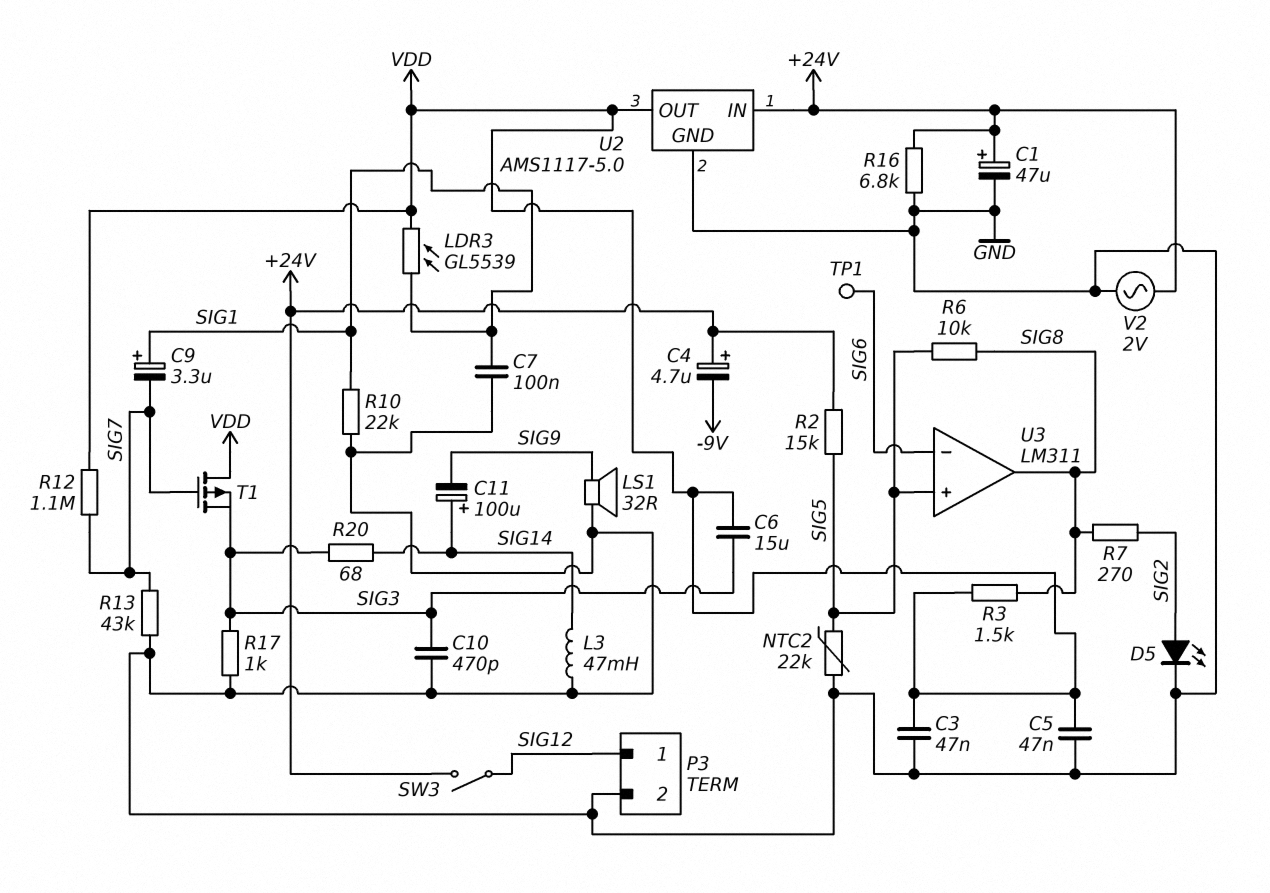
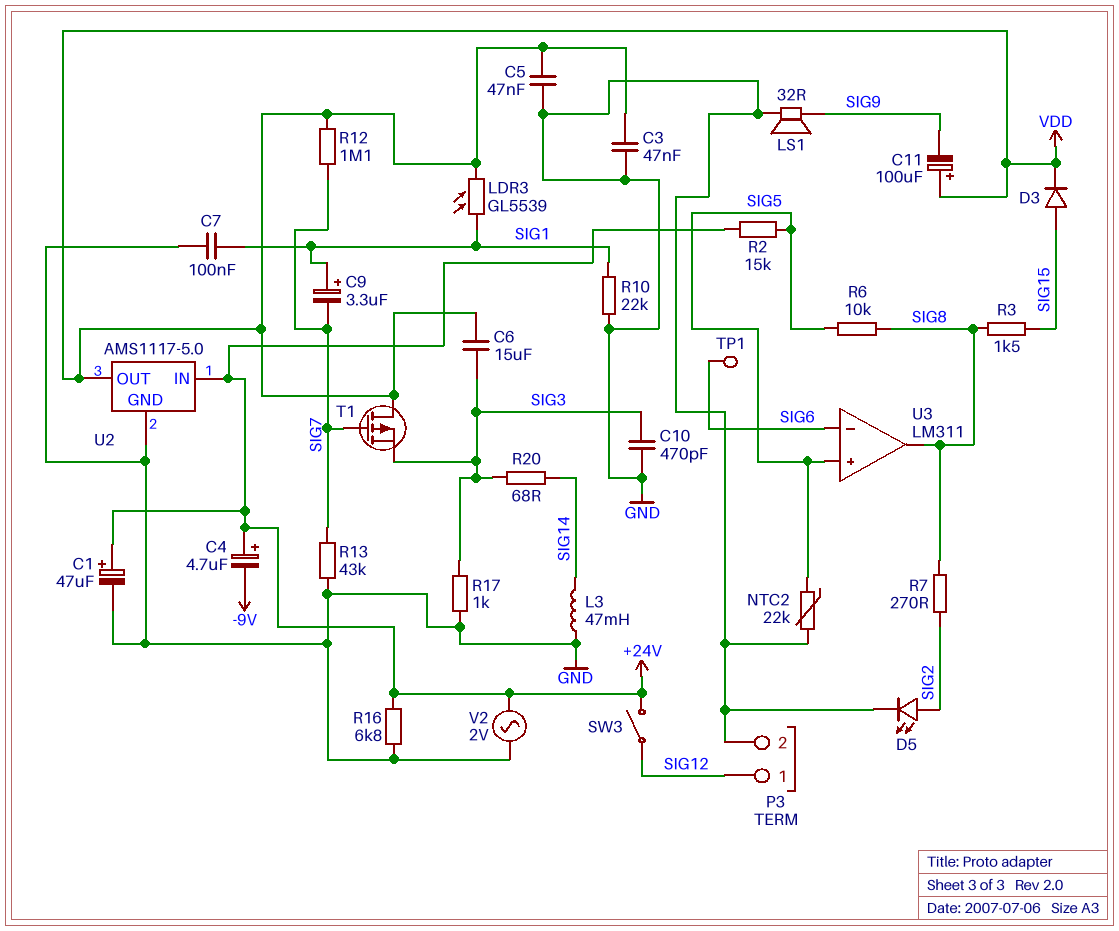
C11: 100uF (plus SIG14, minus SIG9) -> 100uF (plus VDD, minus SIG9)
D3: none -> diode (A SIG15, K VDD)
R3: 1.5k (SIG8, VDD) -> 1.5k (SIG8, SIG15)

